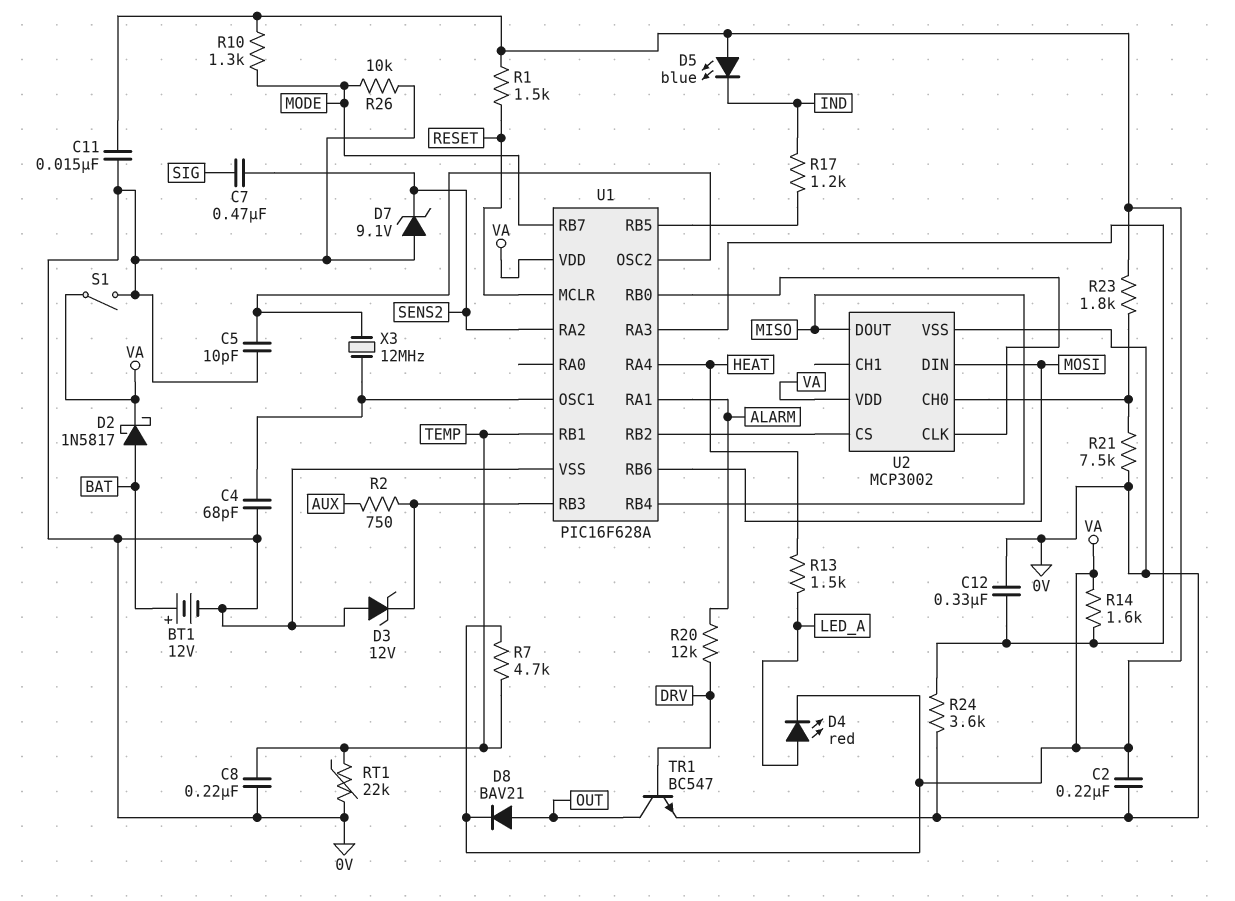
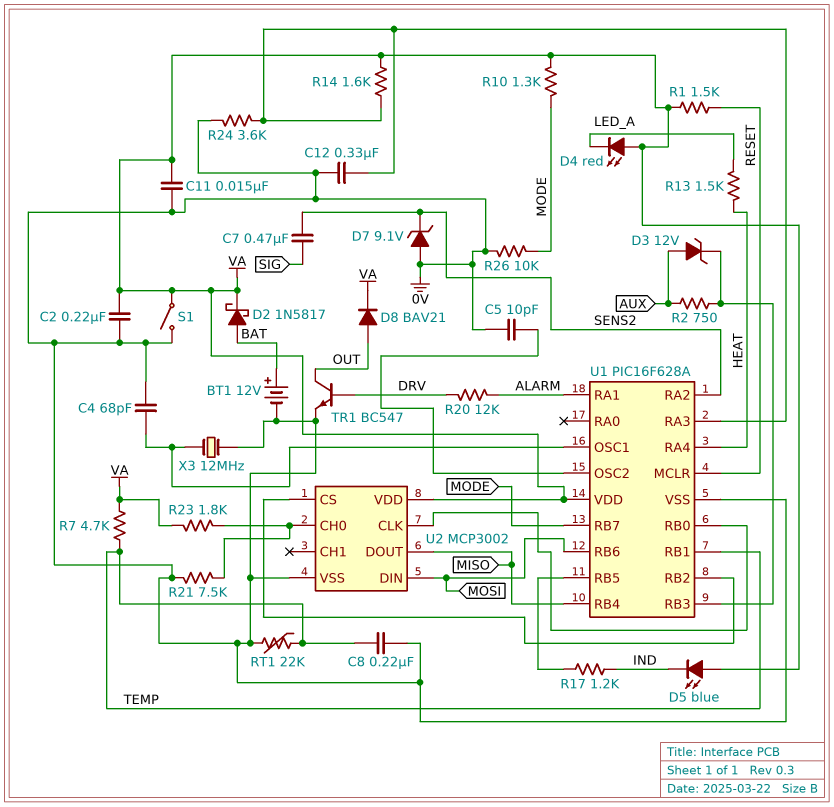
D3: zener 12V (A 0V, K U1/RB3) -> zener 12V (A AUX, K U1/RB3)
D4: LED red (A LED_A, K VA) -> LED red (A VA, K LED_A)
X3: 12MHz (U1/OSC1, U1/OSC2) -> 12MHz (0V, U1/OSC1)

